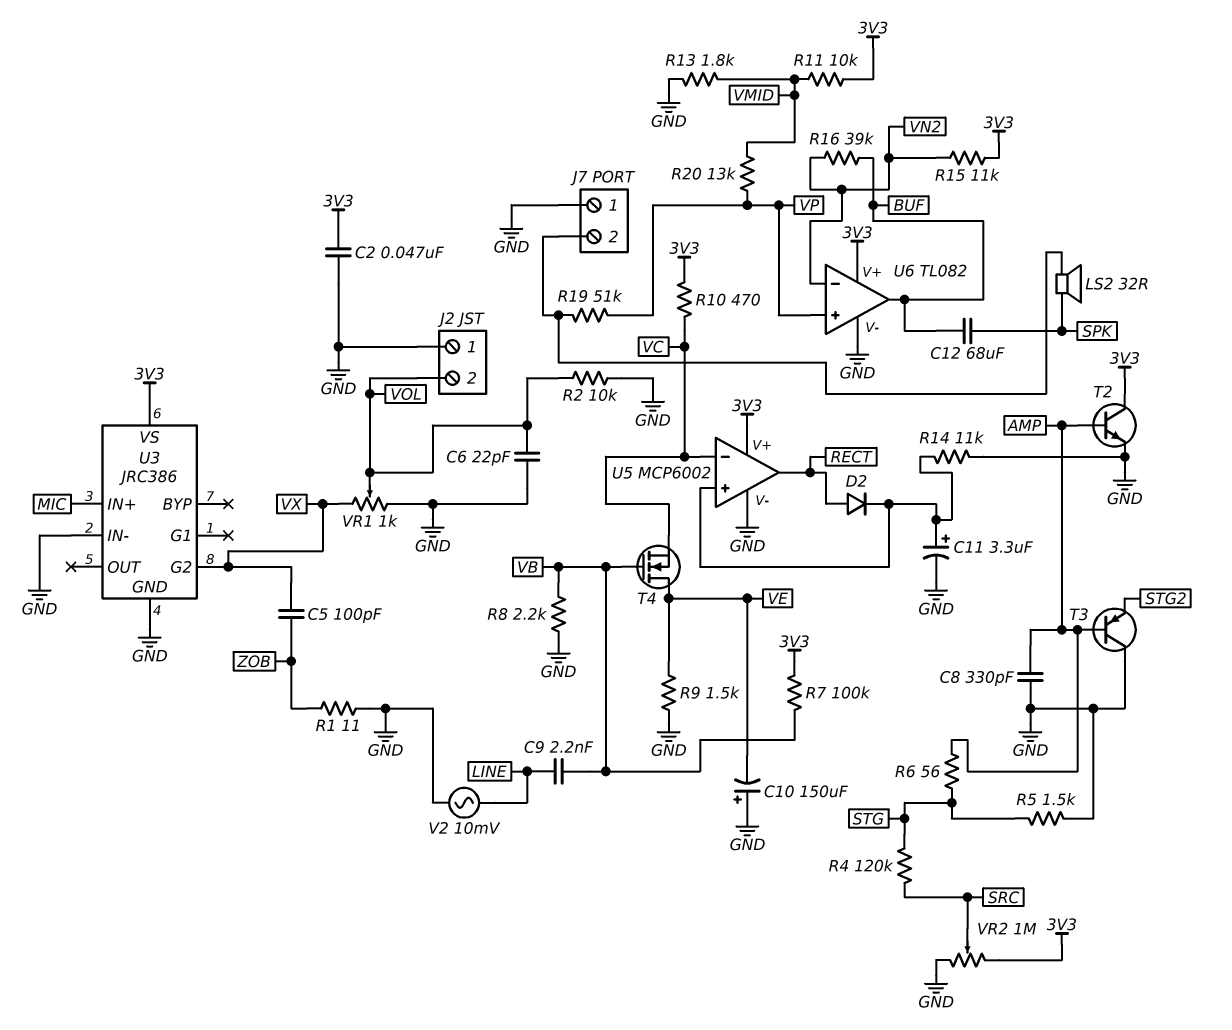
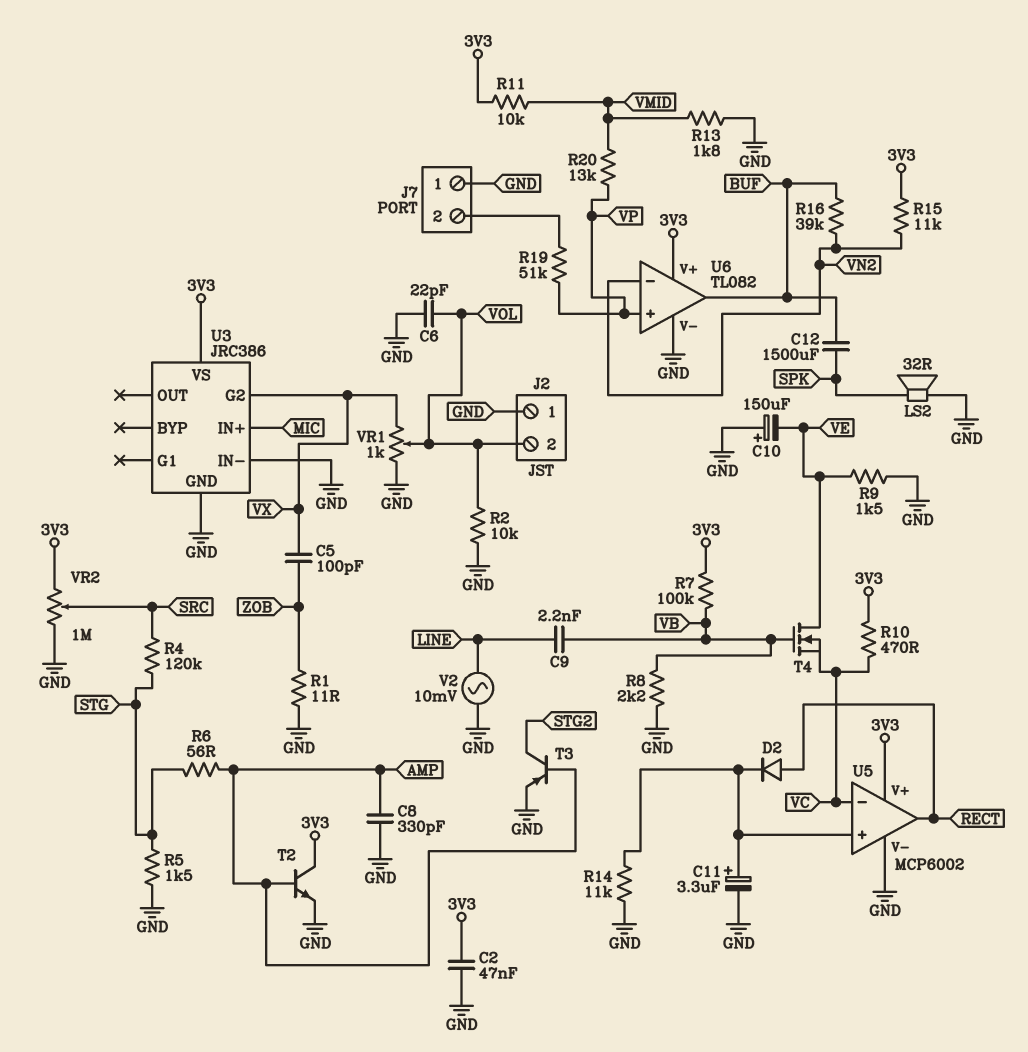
C12: 68uF (BUF, SPK) -> 1500uF (BUF, SPK)
LS2: speaker 32R (J7/2, SPK) -> speaker 32R (GND, SPK)
T3: PNP (B AMP, C GND, E STG2) -> PNP (B AMP, C STG2, E GND)

